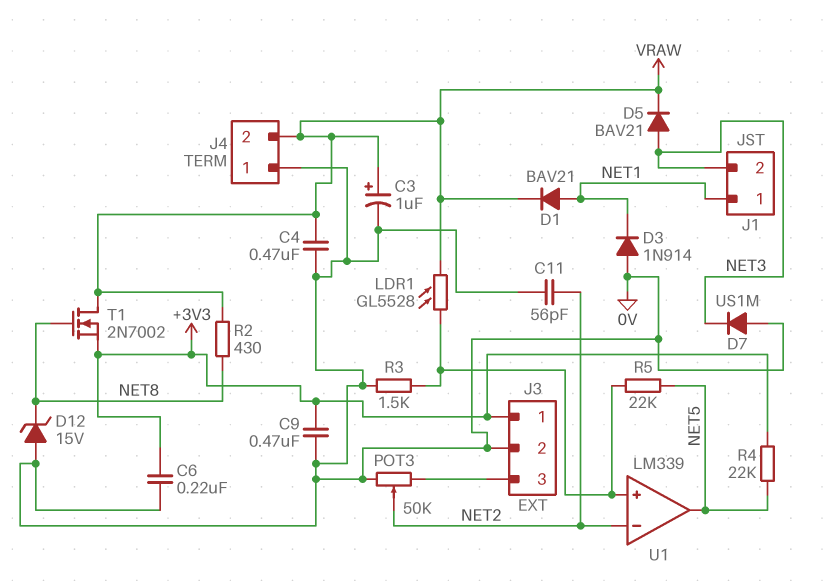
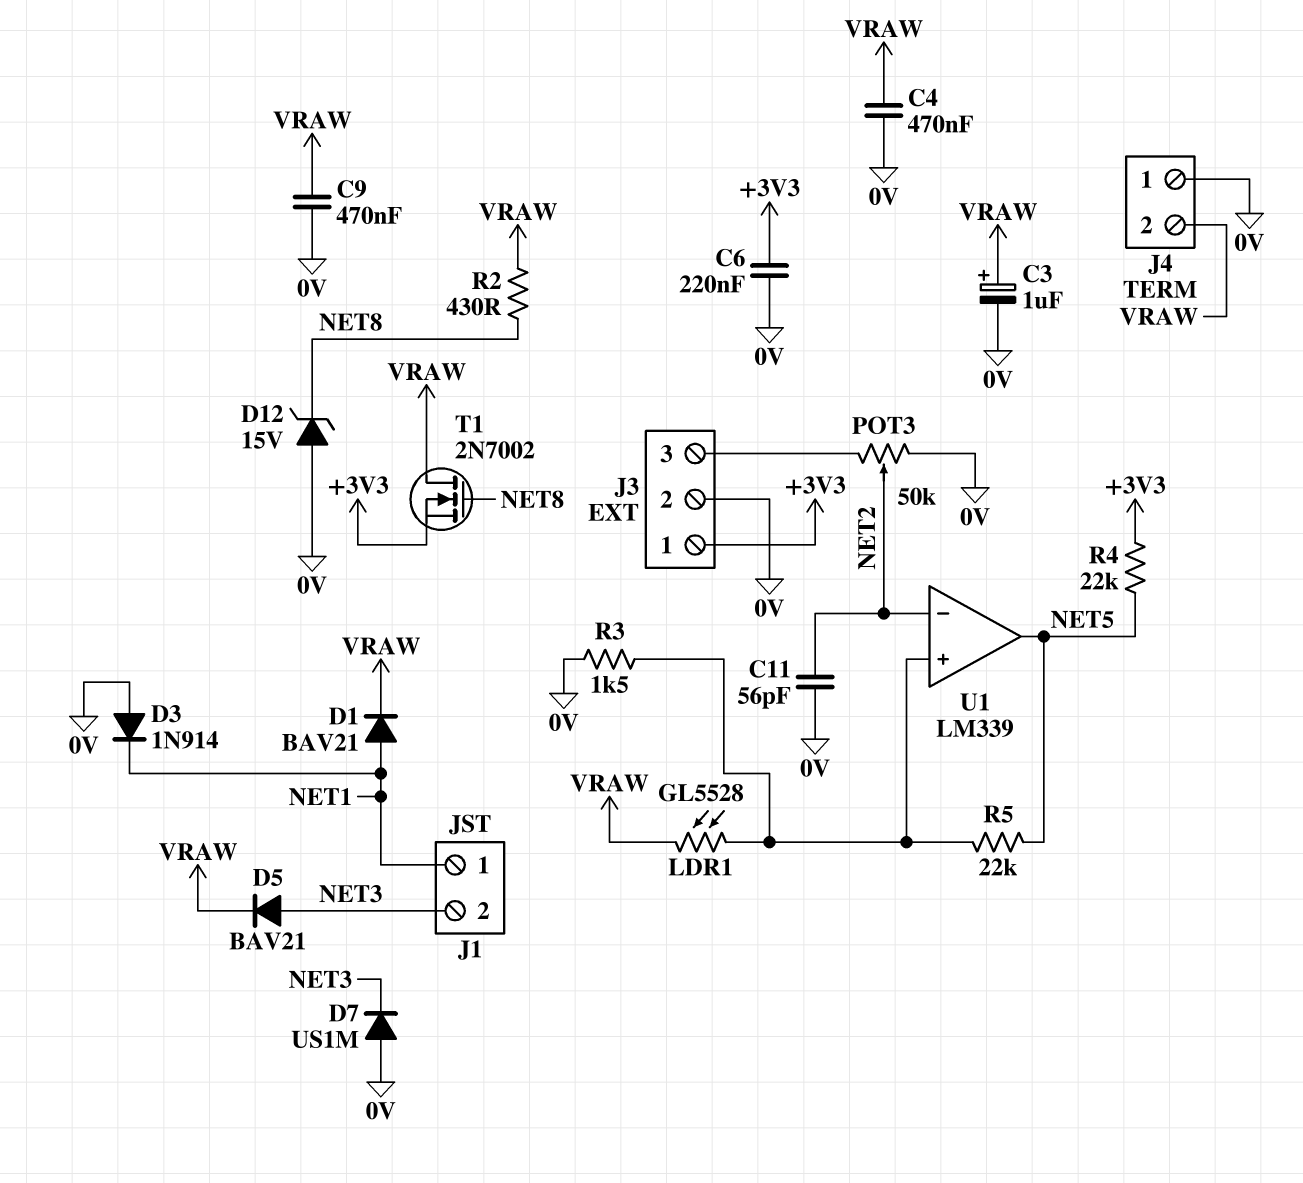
C9: 470nF (+3V3, 0V) -> 470nF (0V, VRAW)

